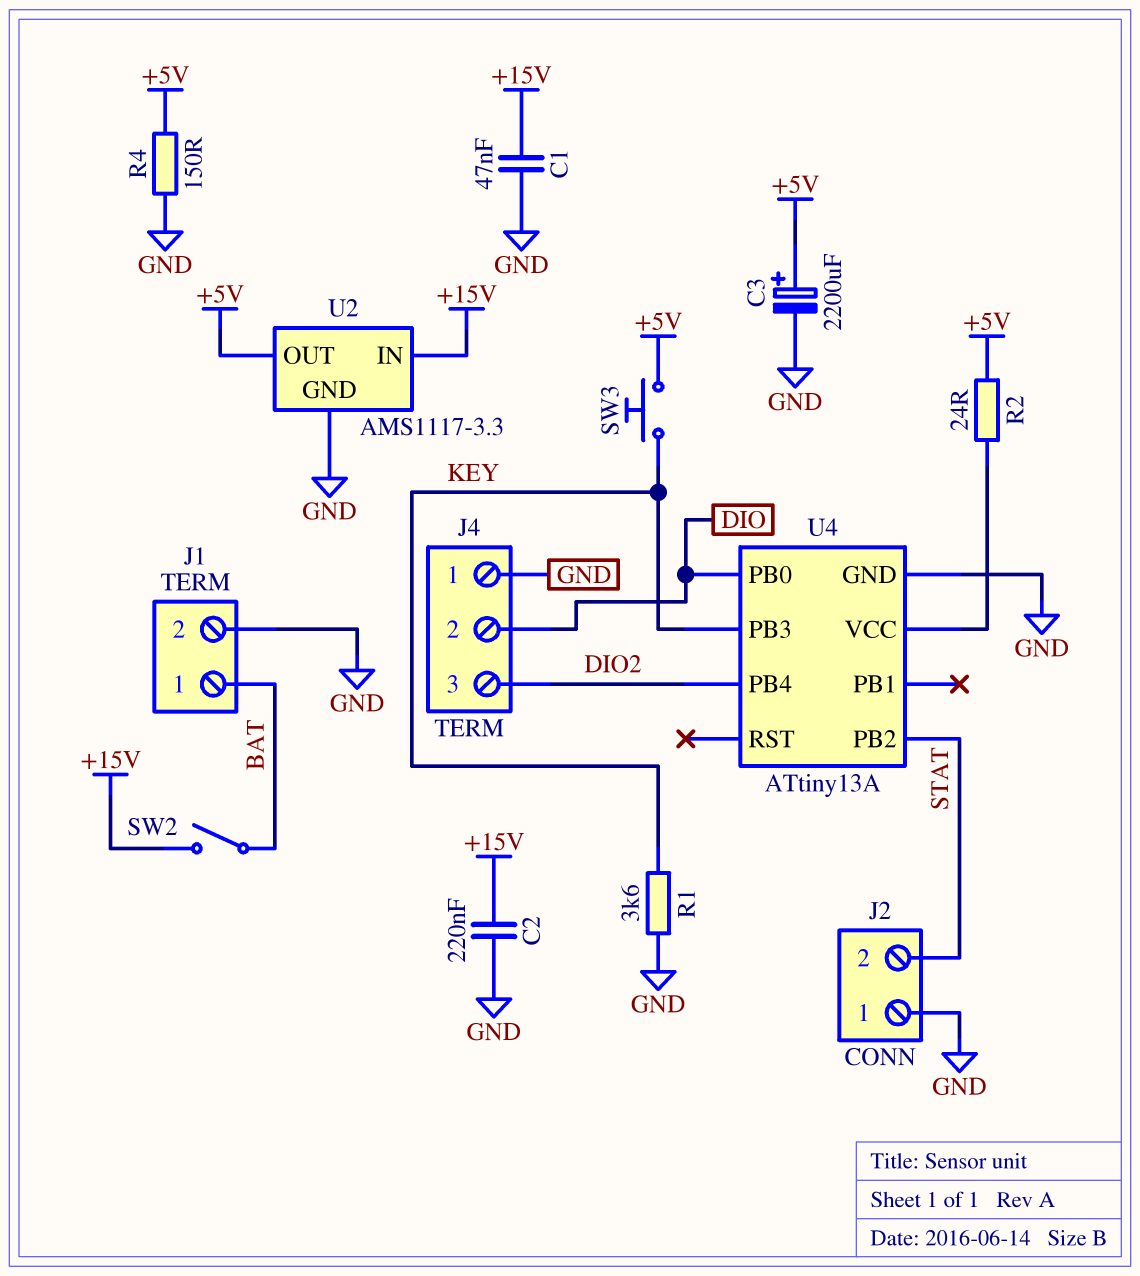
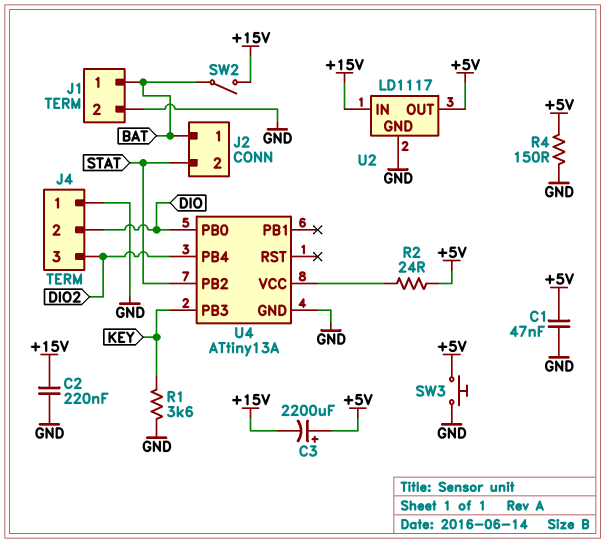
C1: 47nF (+15V, GND) -> 47nF (+5V, GND)
C3: 2200uF (plus +5V, minus GND) -> 2200uF (plus +5V, minus +15V)
J2 pin 1: GND -> BAT
SW3: button (+5V, KEY) -> button (+5V, GND)
U2: AMS1117-3.3 -> LD1117

